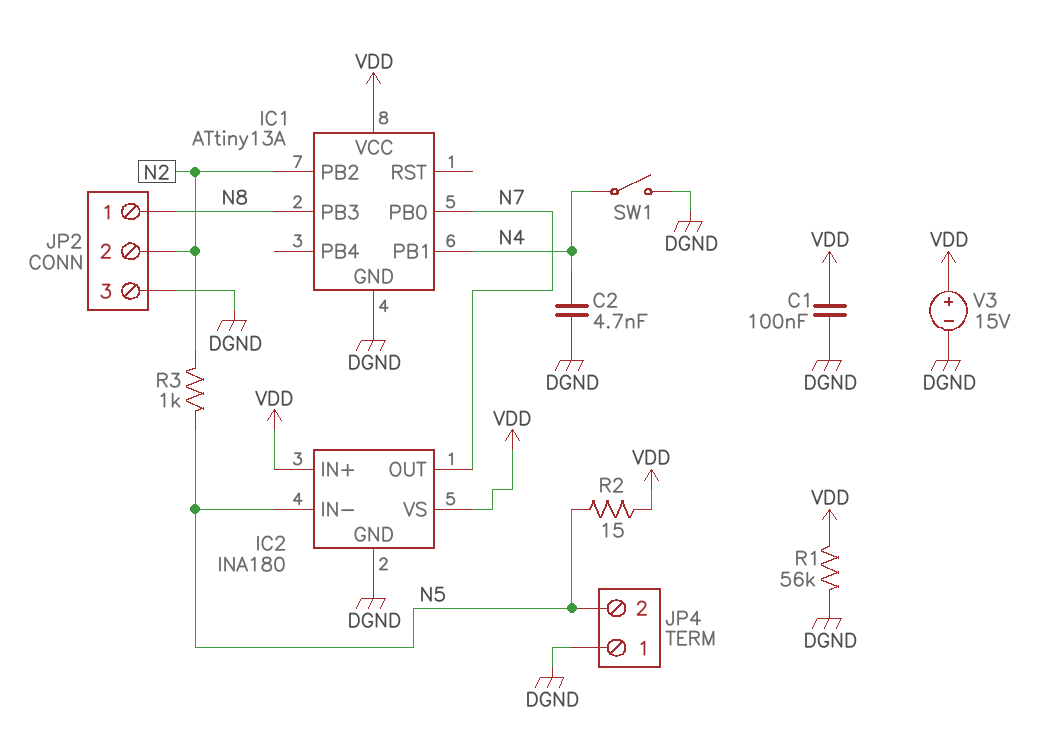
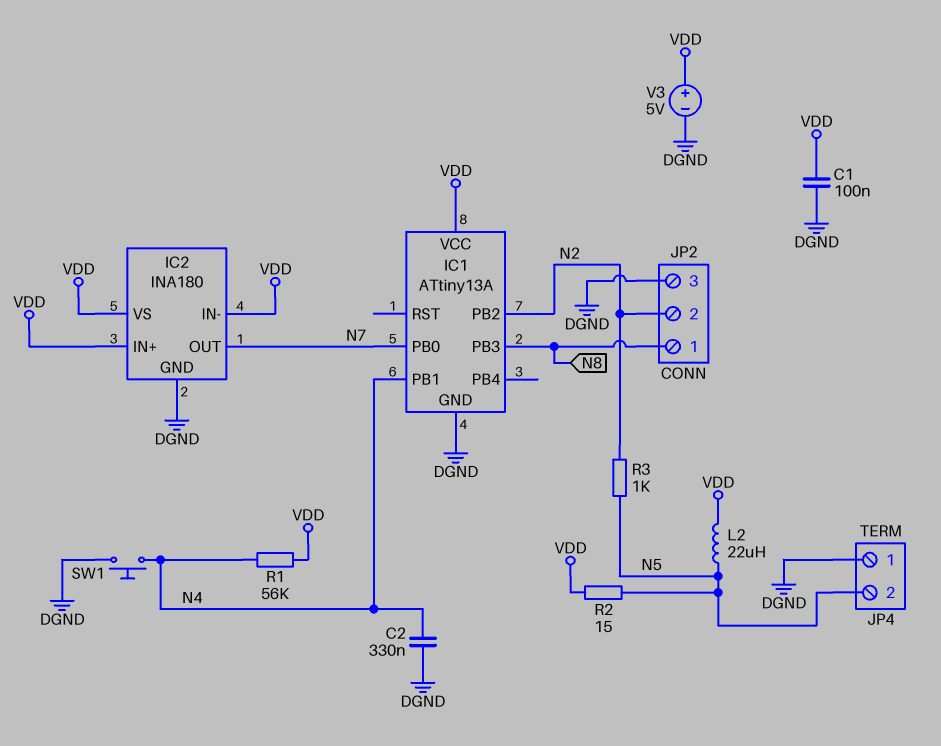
C2: 4.7nF (DGND, N4) -> 330nF (DGND, N4)
IC2 pin IN-: N5 -> VDD
L2: none -> 22uH (N5, VDD)
R1: 56k (DGND, VDD) -> 56k (N4, VDD)
SW1: switch (DGND, N4) -> button (DGND, N4)
V3: 15V (plus VDD, minus DGND) -> 5V (plus VDD, minus DGND)

